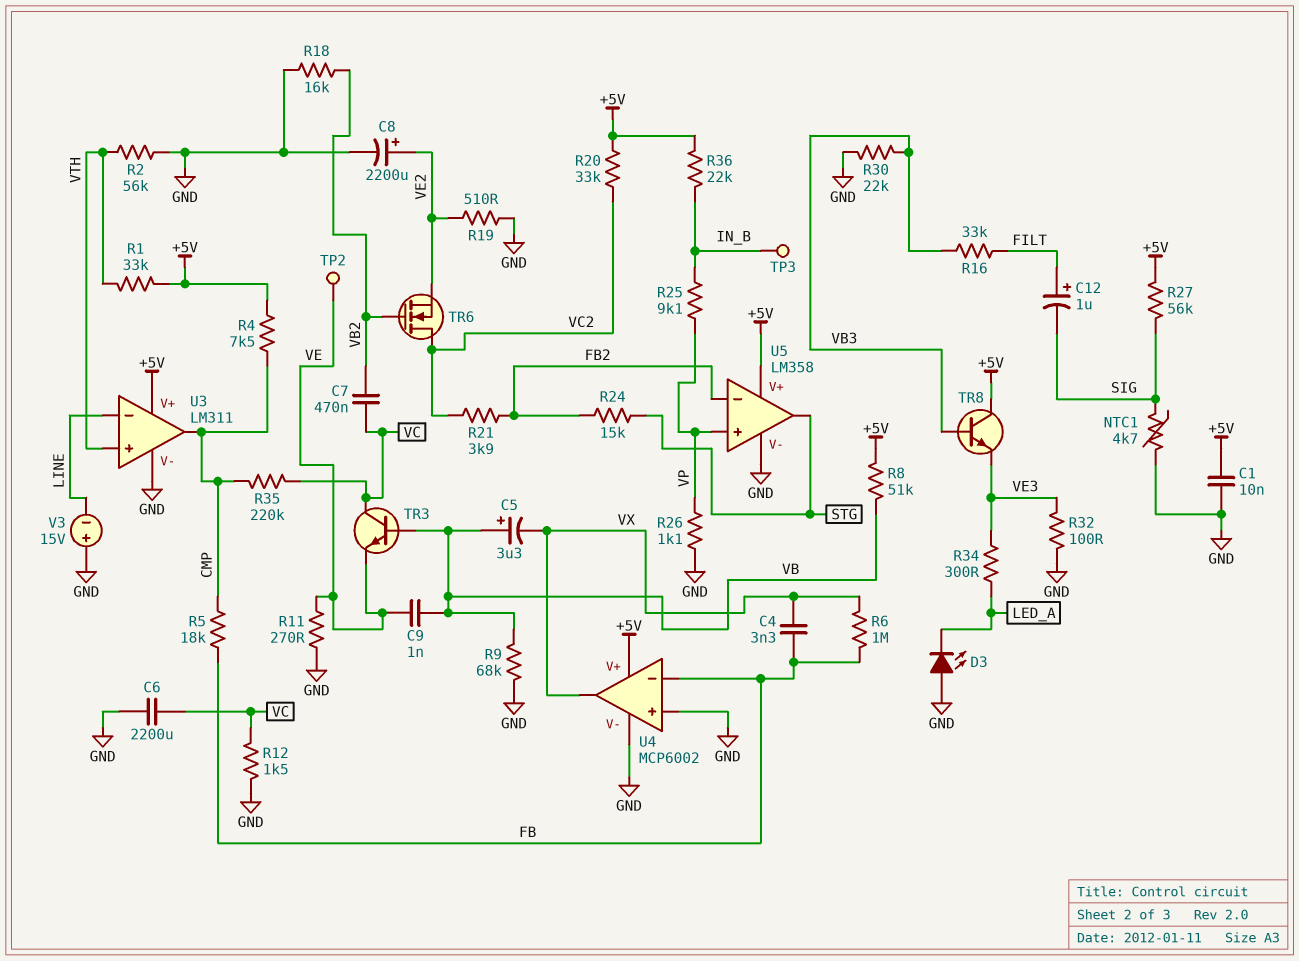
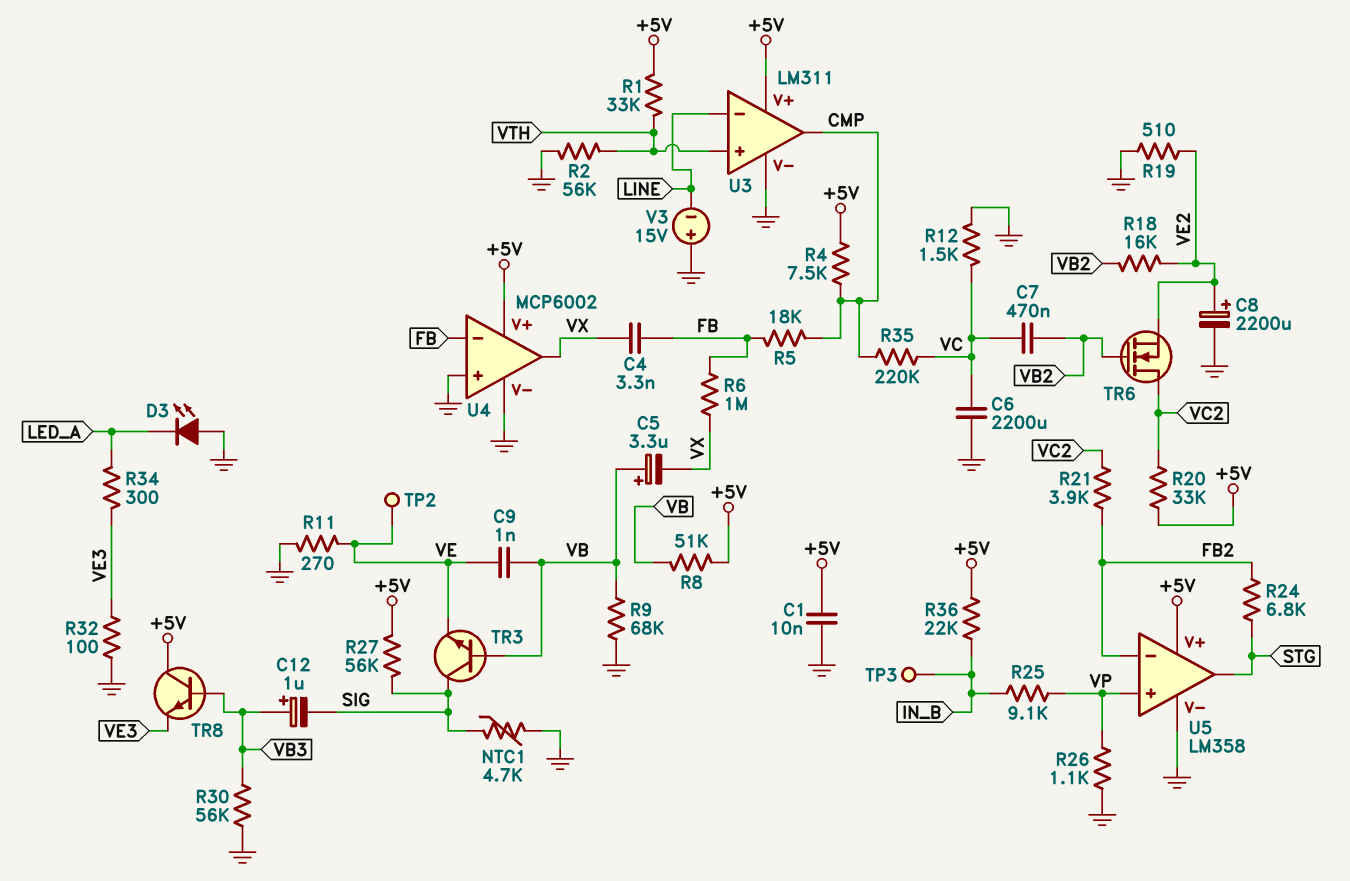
C12: 1uF (plus FILT, minus SIG) -> 1uF (plus VB3, minus SIG)
R16: 33k (FILT, VB3) -> none
R18: 16k (GND, VB2) -> 16k (VB2, VE2)
R24: 15k (FB2, STG) -> 6.8k (FB2, STG)
R30: 22k (GND, VB3) -> 56k (GND, VB3)
TR3: NPN (B VB, C VC, E VE) -> NPN (B VB, C SIG, E VE)

